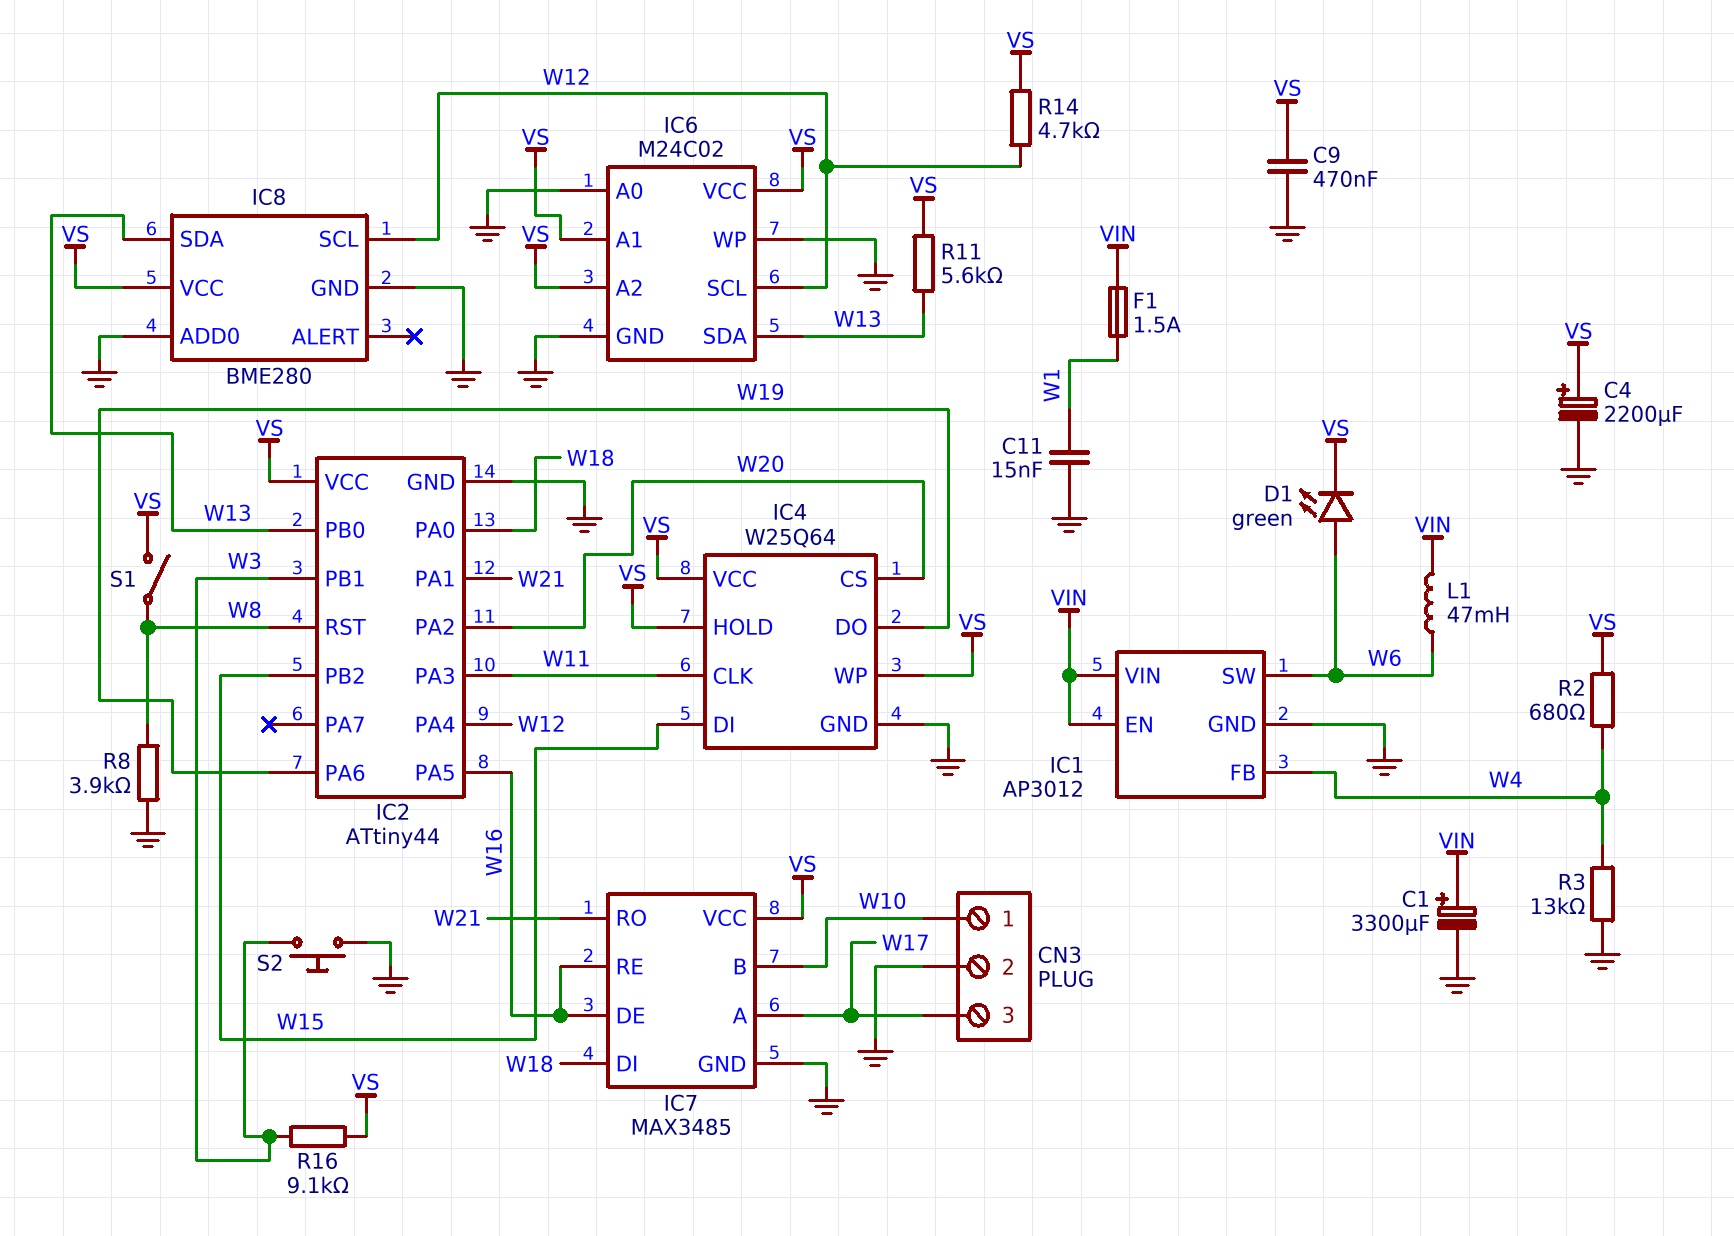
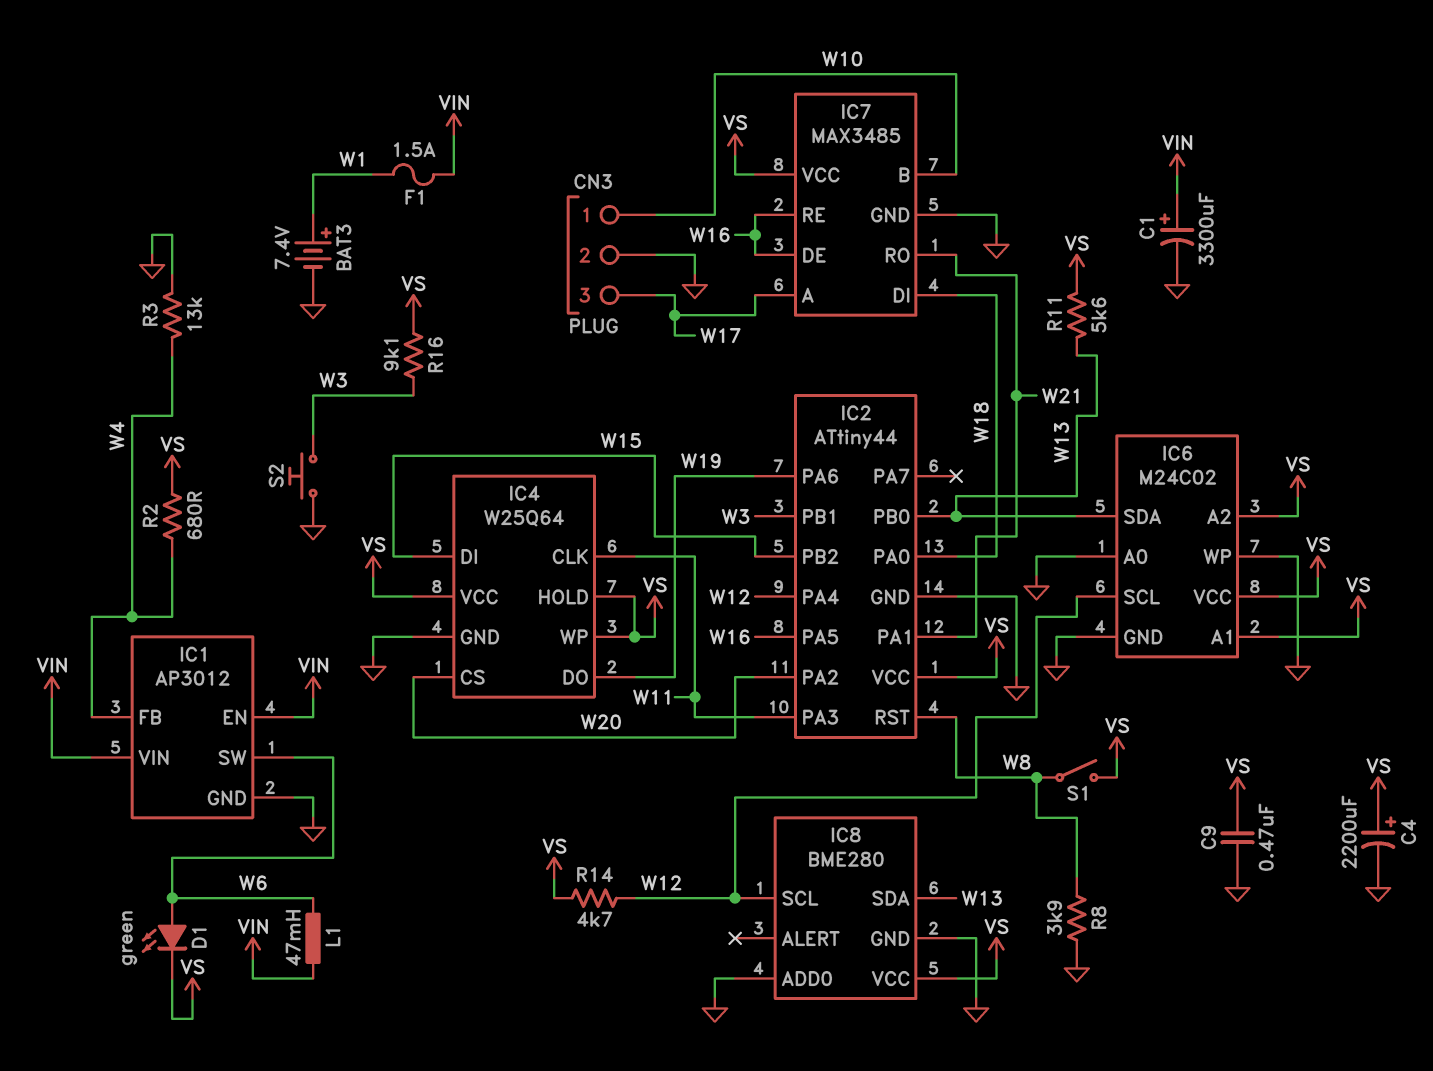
BAT3: none -> 7.4V (plus W1, minus GND)
C11: 15nF (GND, W1) -> none

